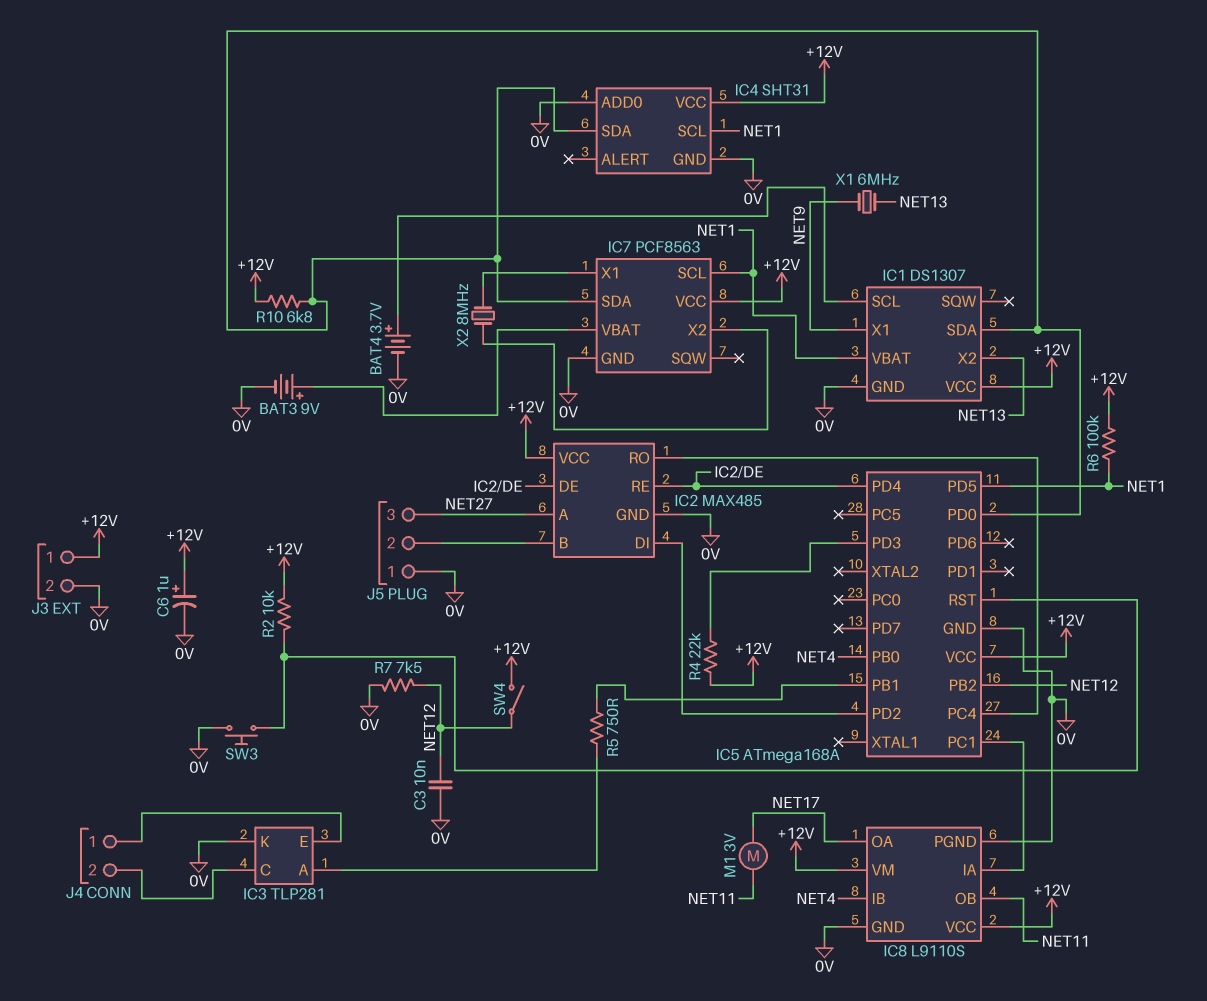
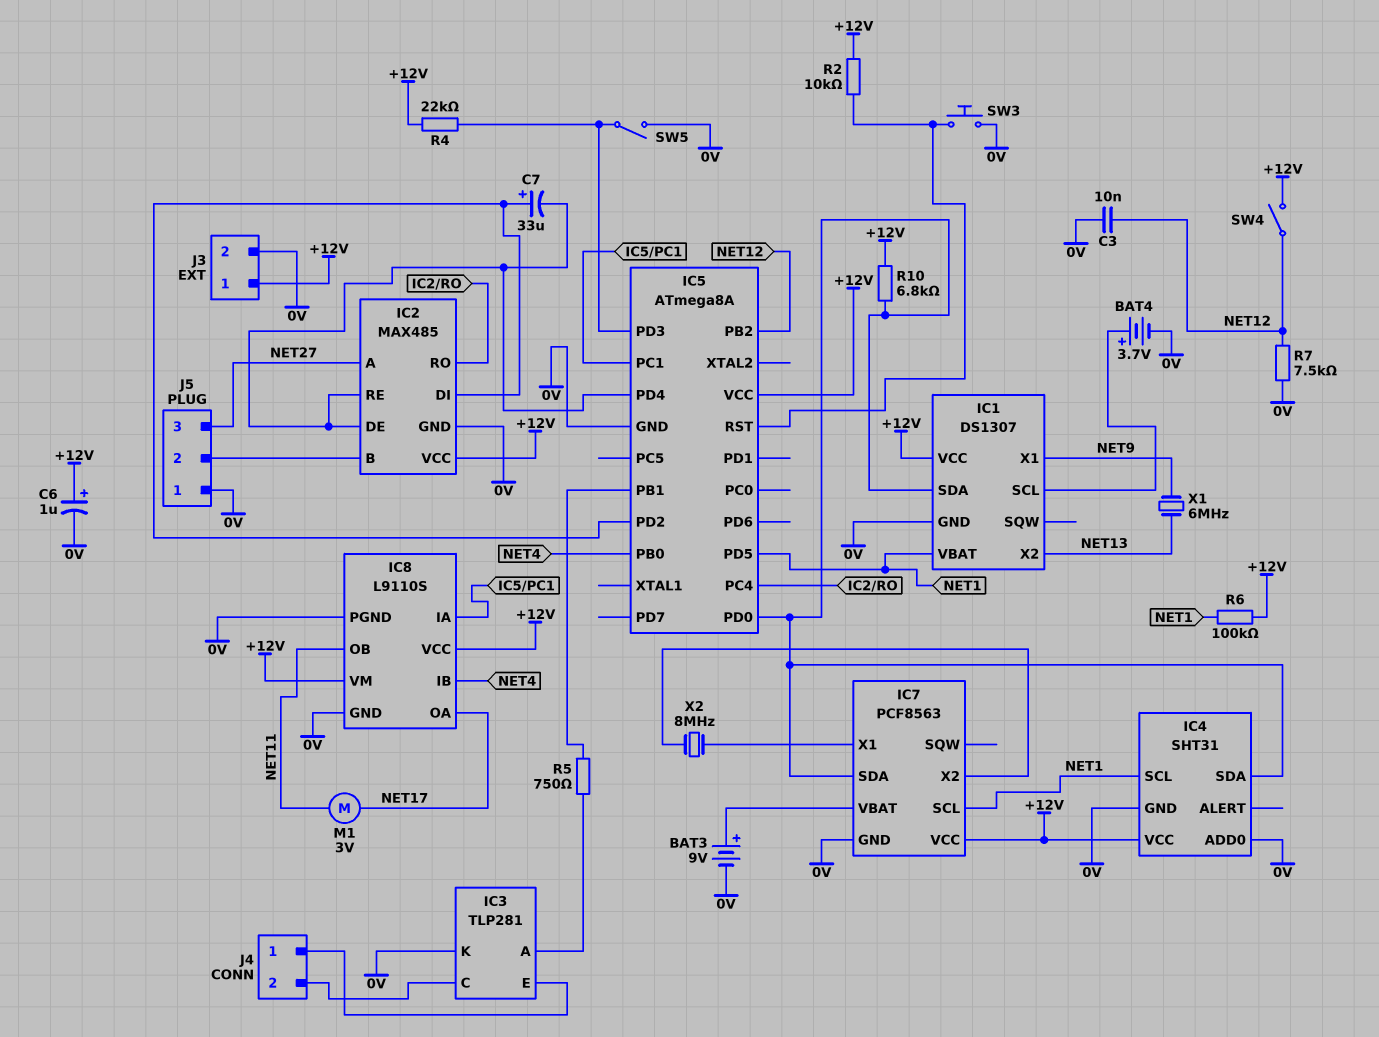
C7: none -> 33uF (plus IC2/DI, minus IC2/DE)
IC5: ATmega168A -> ATmega8A
SW5: none -> switch (0V, IC5/PD3)

